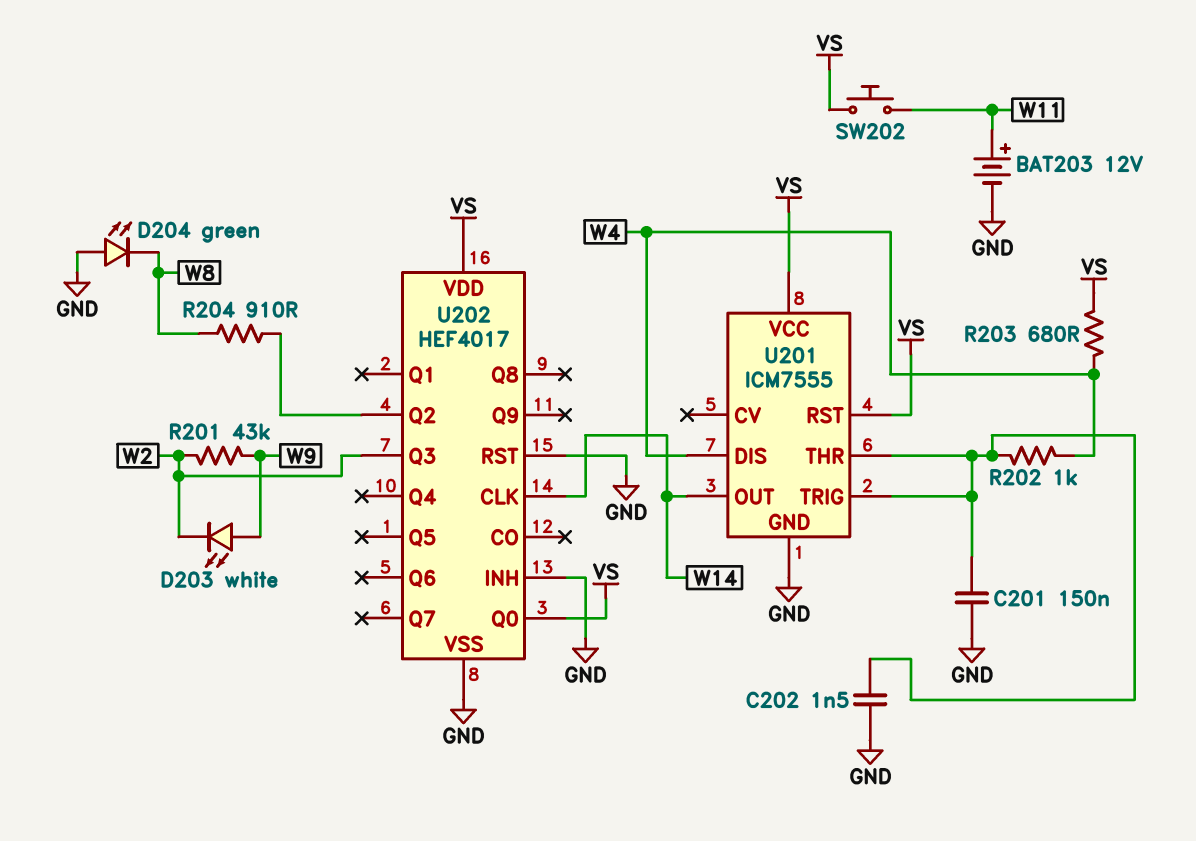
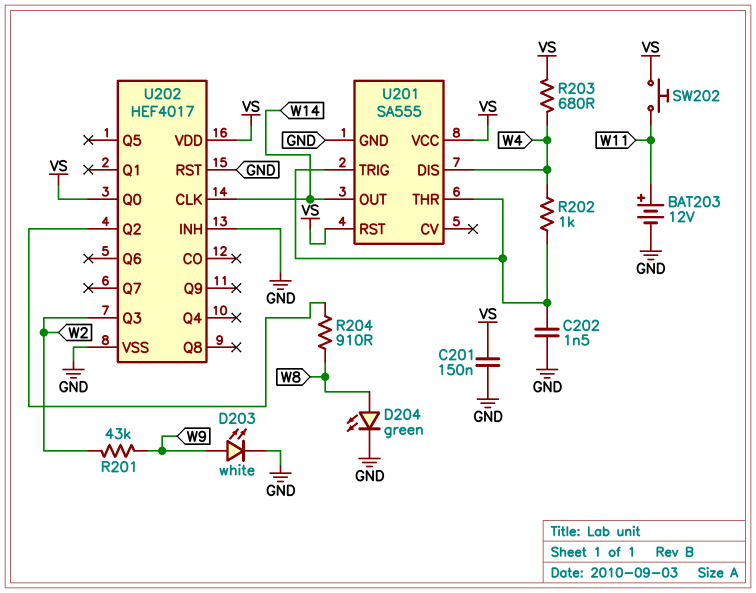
C201: 150nF (GND, U201/THR) -> 150nF (GND, VS)
D203: LED white (A W9, K W2) -> LED white (A W9, K GND)
D204: LED green (A GND, K W8) -> LED green (A W8, K GND)
U201: ICM7555 -> SA555

